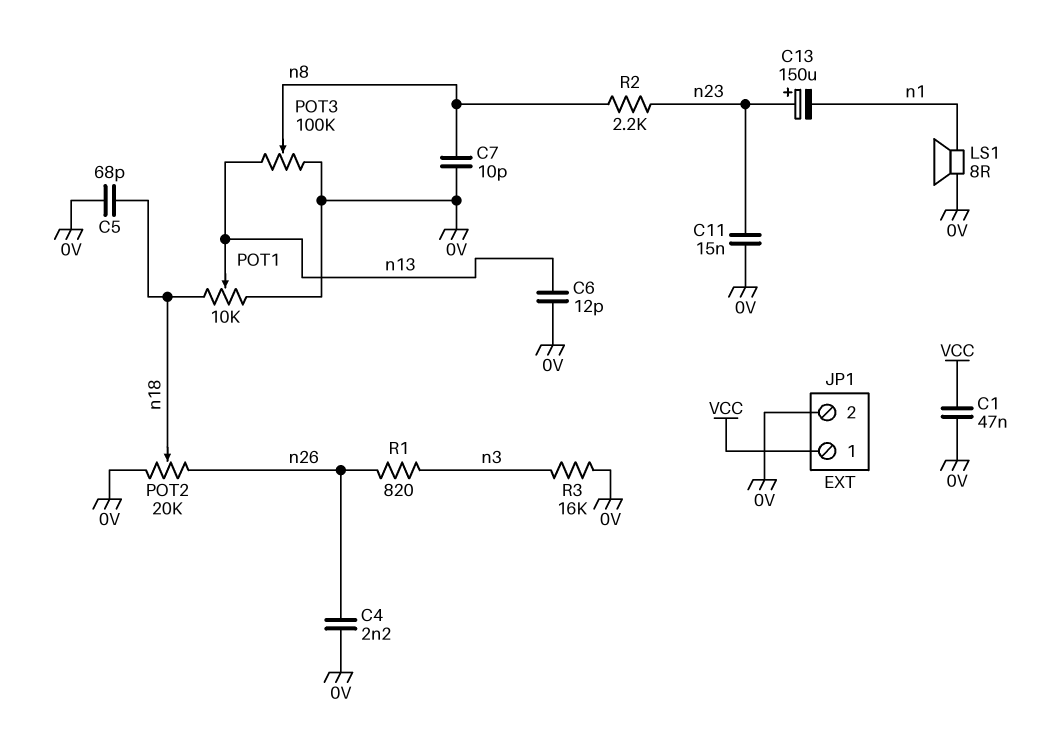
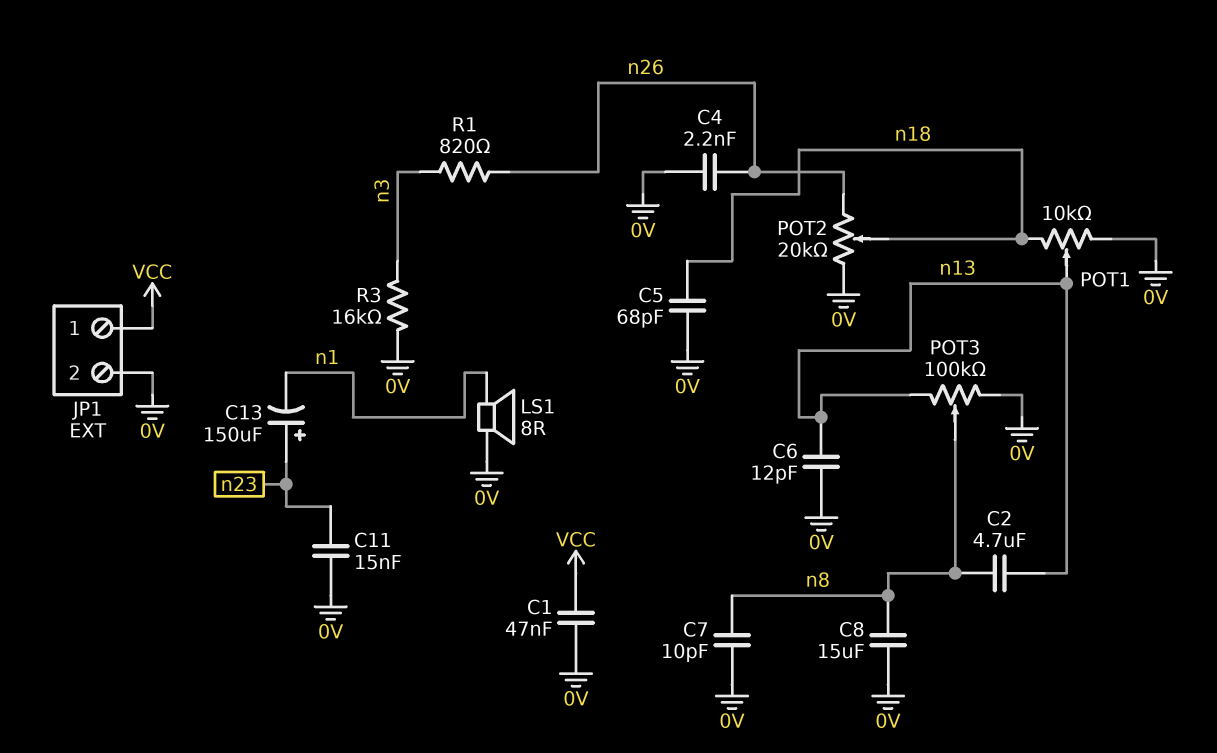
C2: none -> 4.7uF (n8, n13)
C8: none -> 15uF (0V, n8)
R2: 2.2k (n8, n23) -> none

